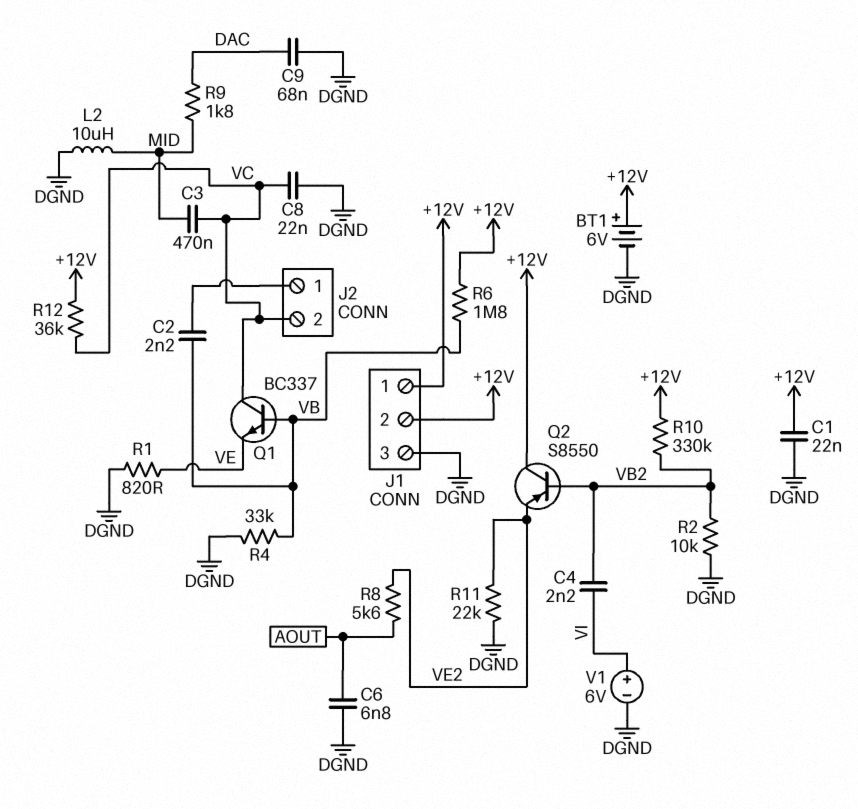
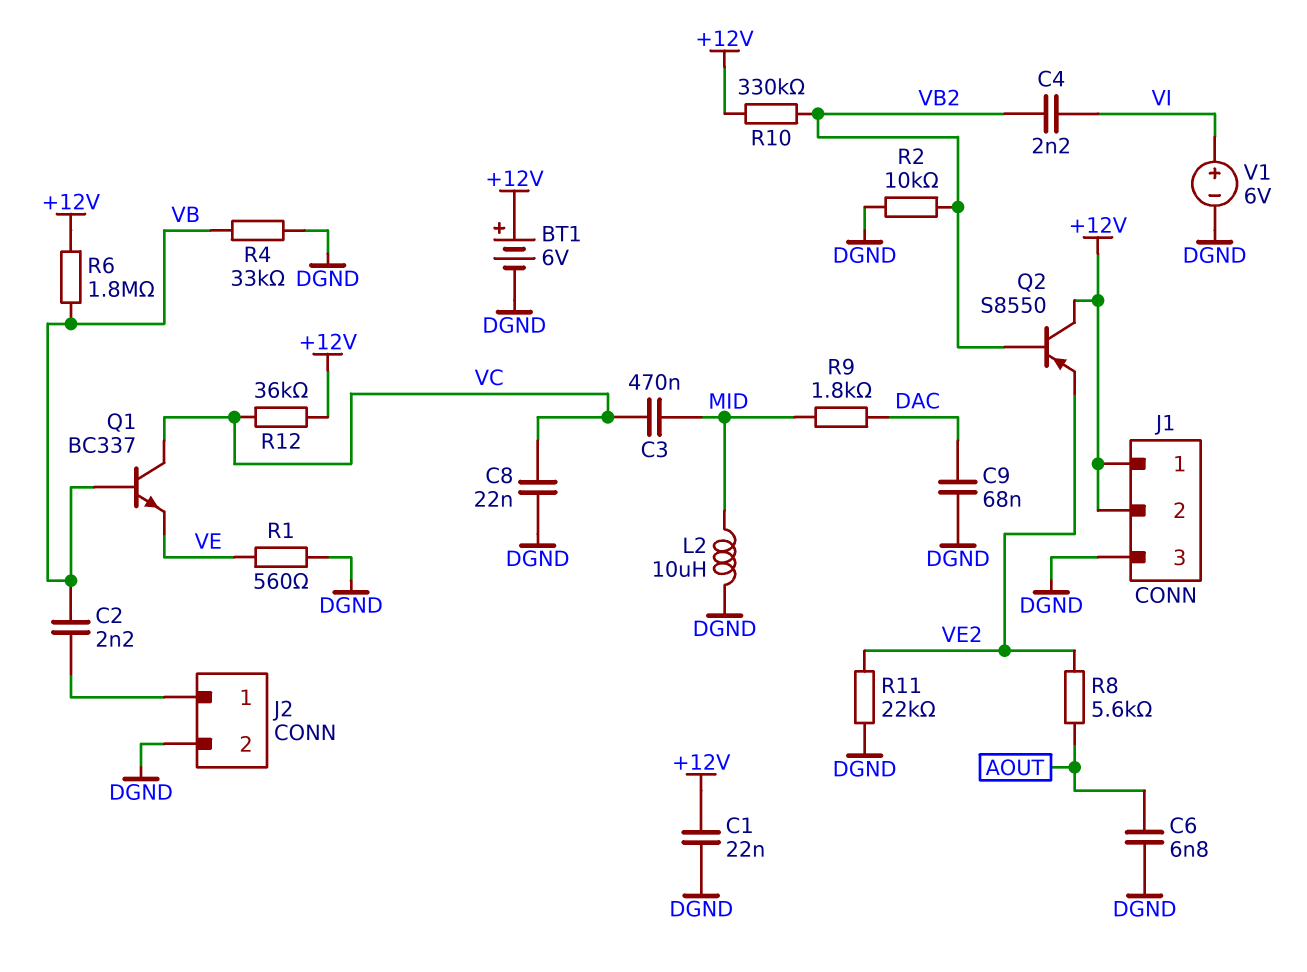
J2 pin 2: VC -> DGND
R1: 820 (DGND, VE) -> 560 (DGND, VE)

